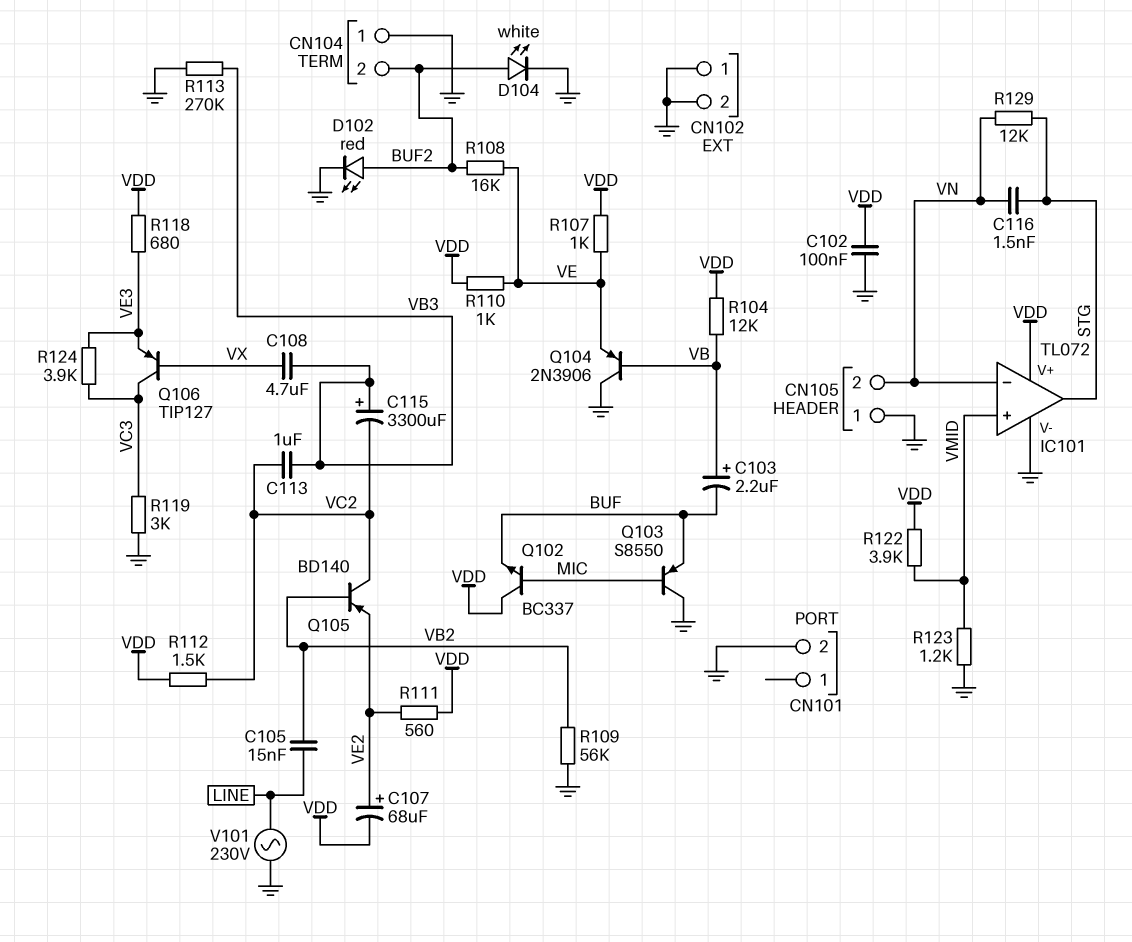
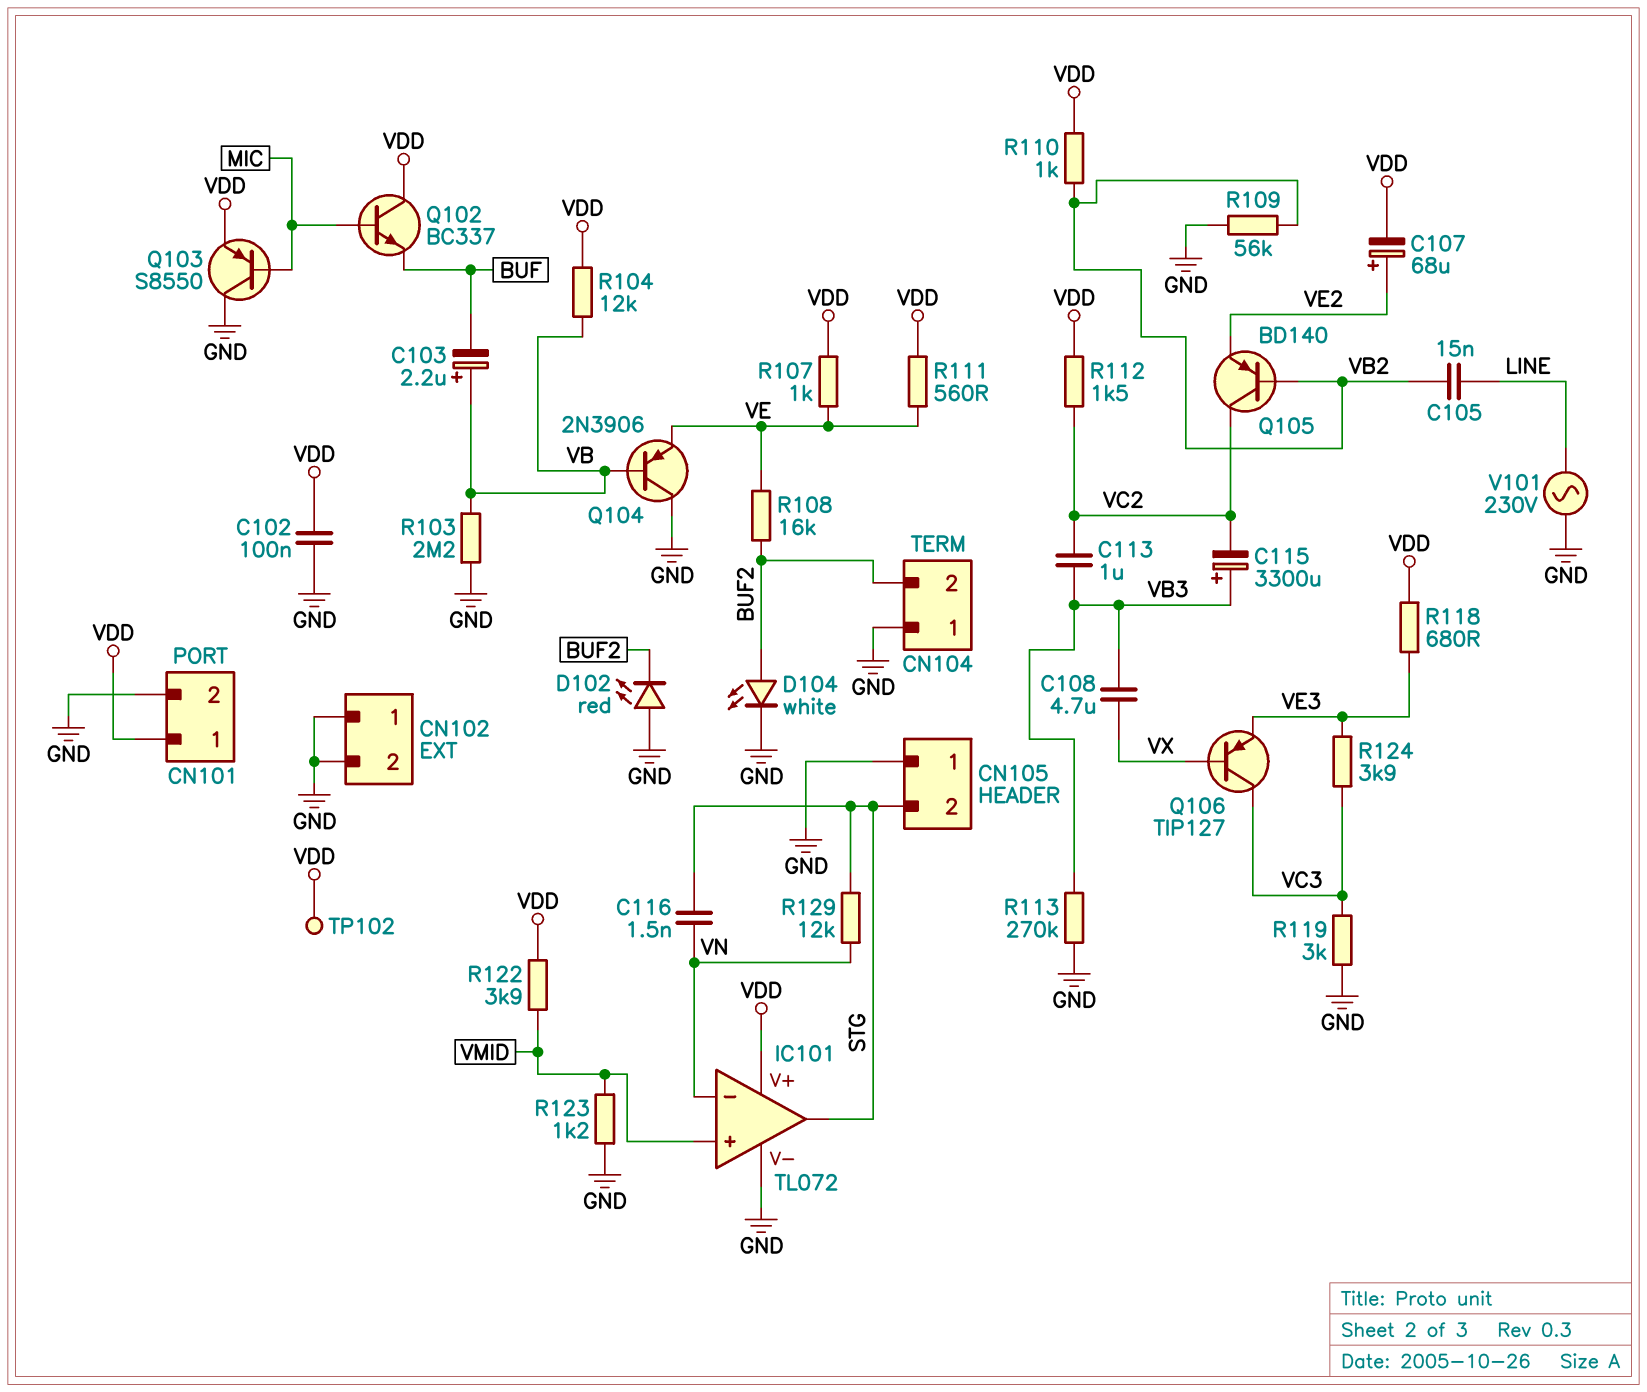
CN101 pin 1: none -> VDD
CN105 pin 2: VN -> STG
D102: LED red (A BUF2, K GND) -> LED red (A GND, K BUF2)
Q103: PNP S8550 (B MIC, C GND, E BUF) -> PNP S8550 (B MIC, C GND, E VDD)
R103: none -> 2.2M (GND, VB)
R110: 1k (VDD, VE) -> 1k (VB2, VDD)
R111: 560 (VDD, VE2) -> 560 (VDD, VE)
TP102: none -> test point (VDD)

